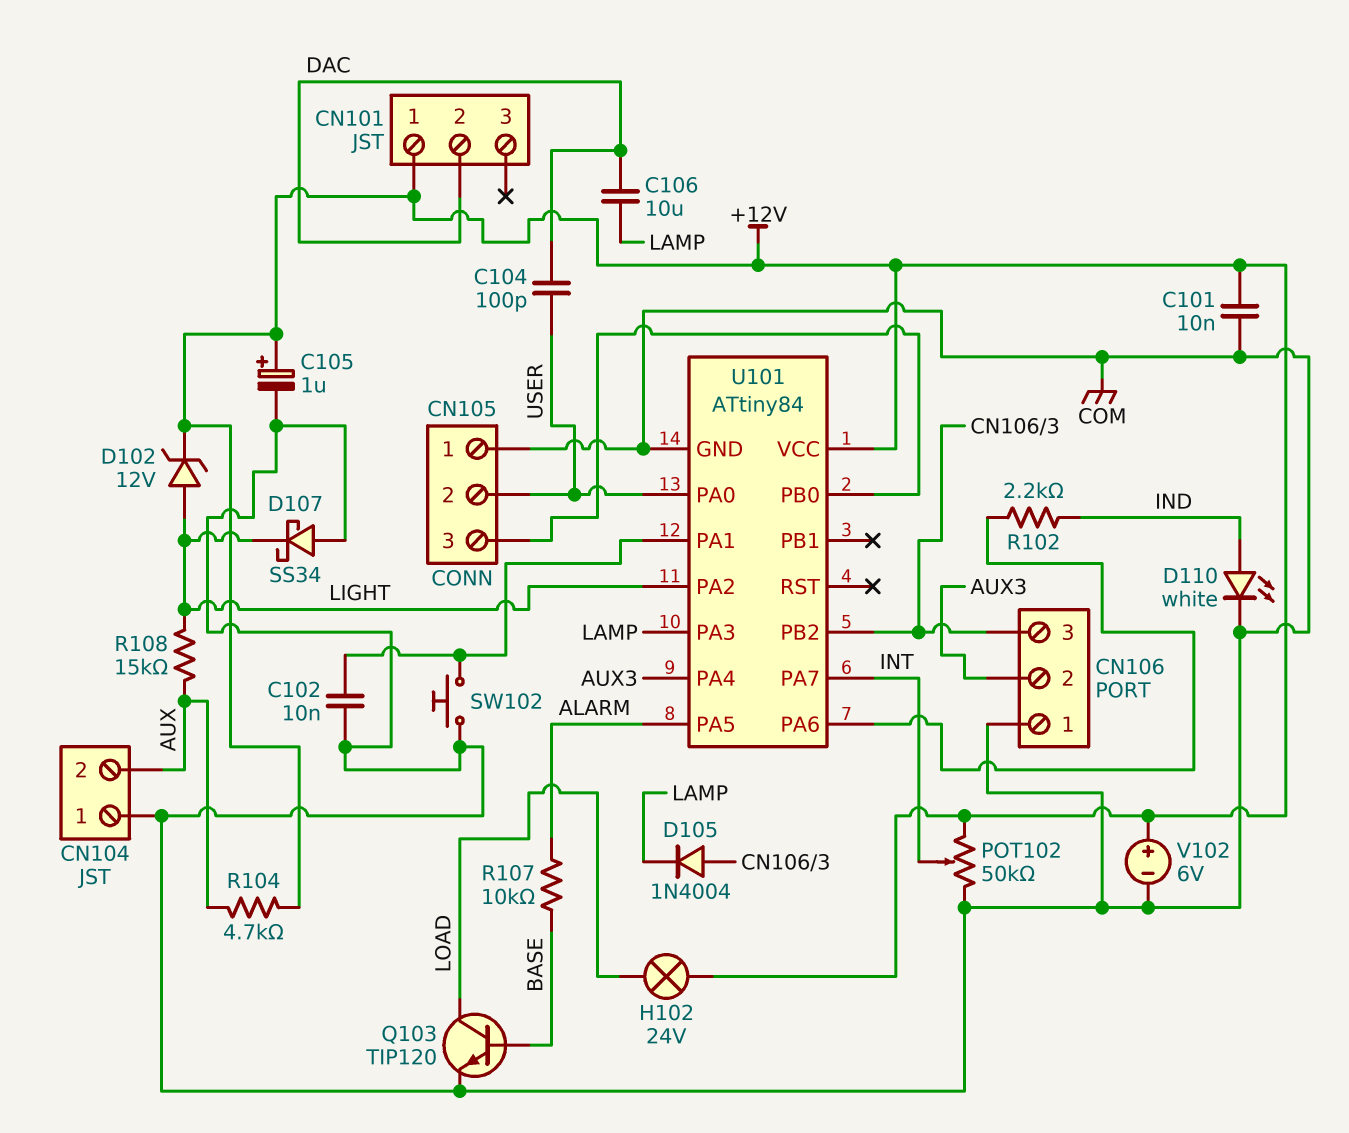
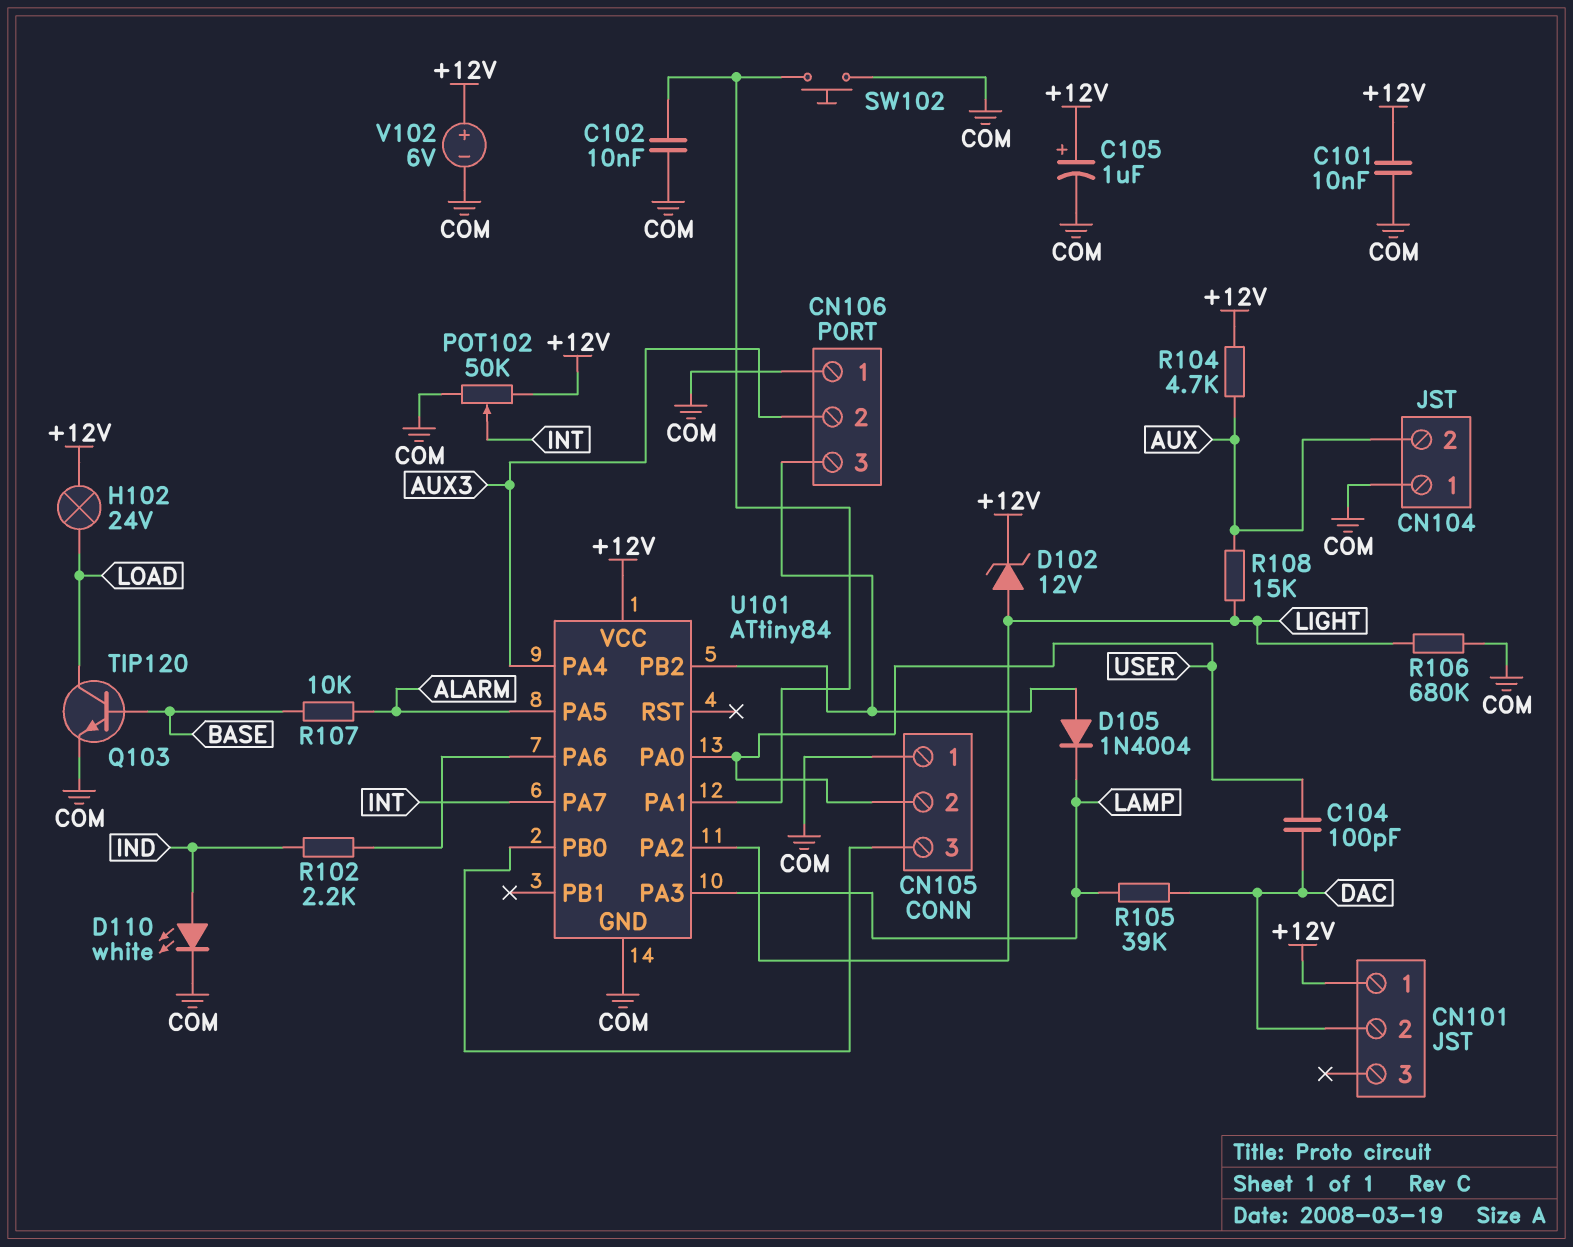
C106: 10uF (DAC, LAMP) -> none
D107: schottky SS34 (A COM, K LIGHT) -> none
R105: none -> 39k (DAC, LAMP)
R106: none -> 680k (COM, LIGHT)

